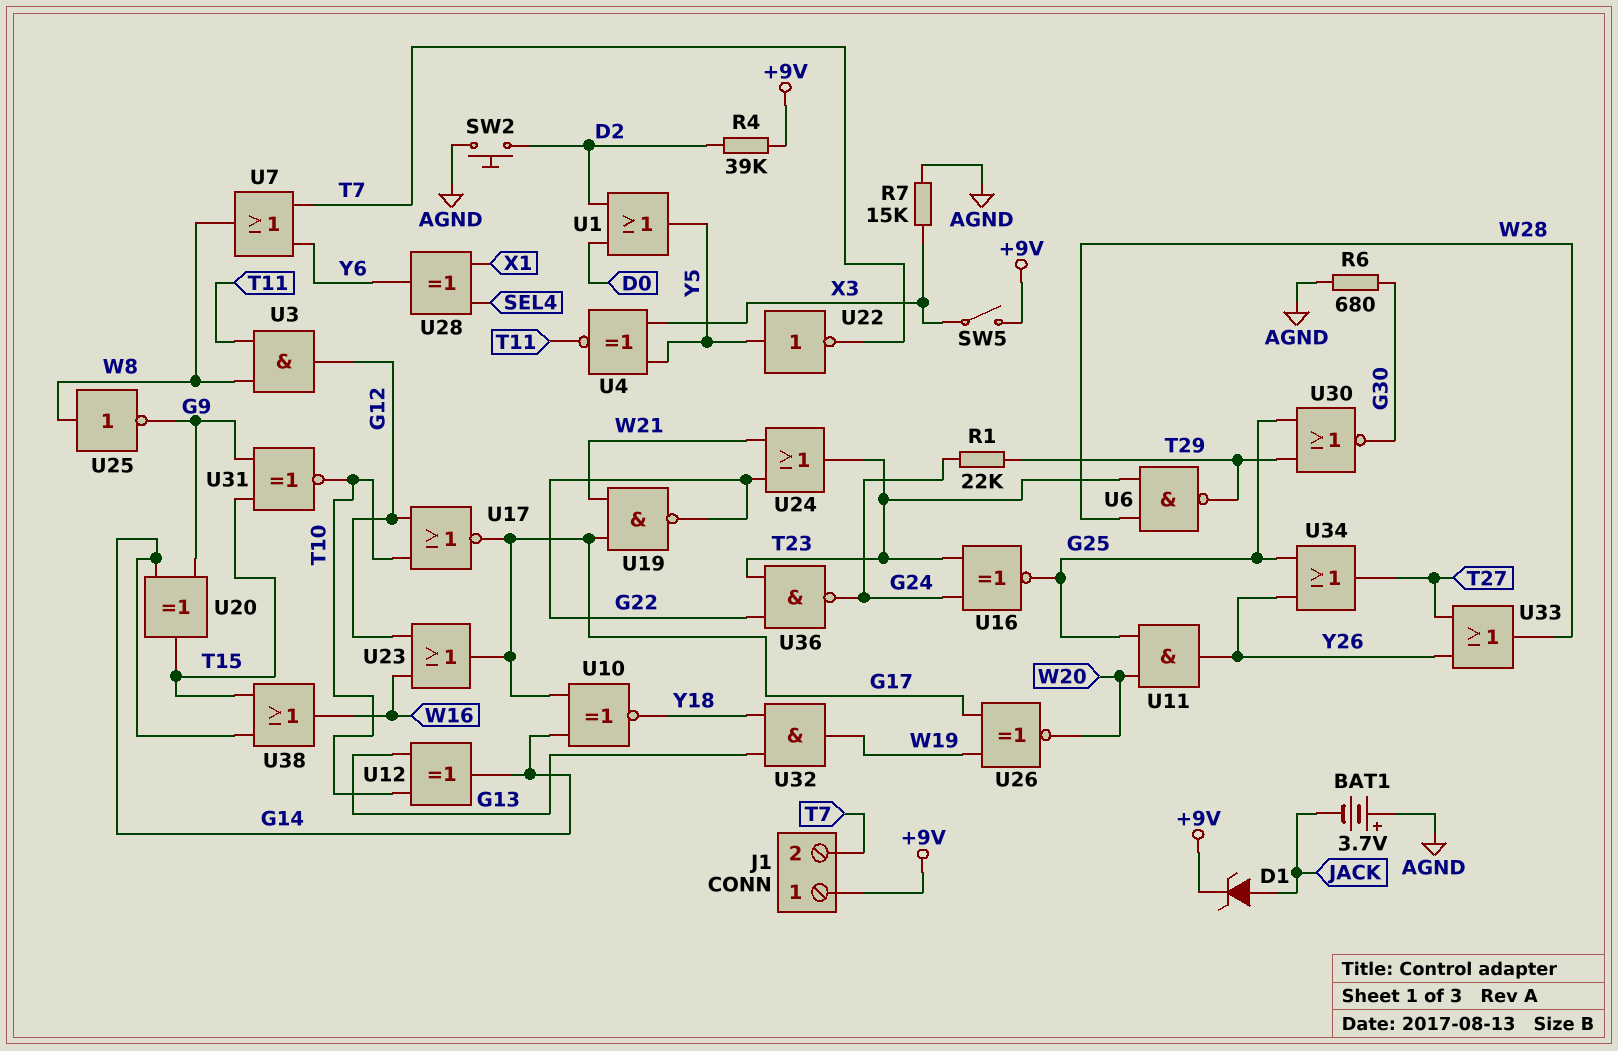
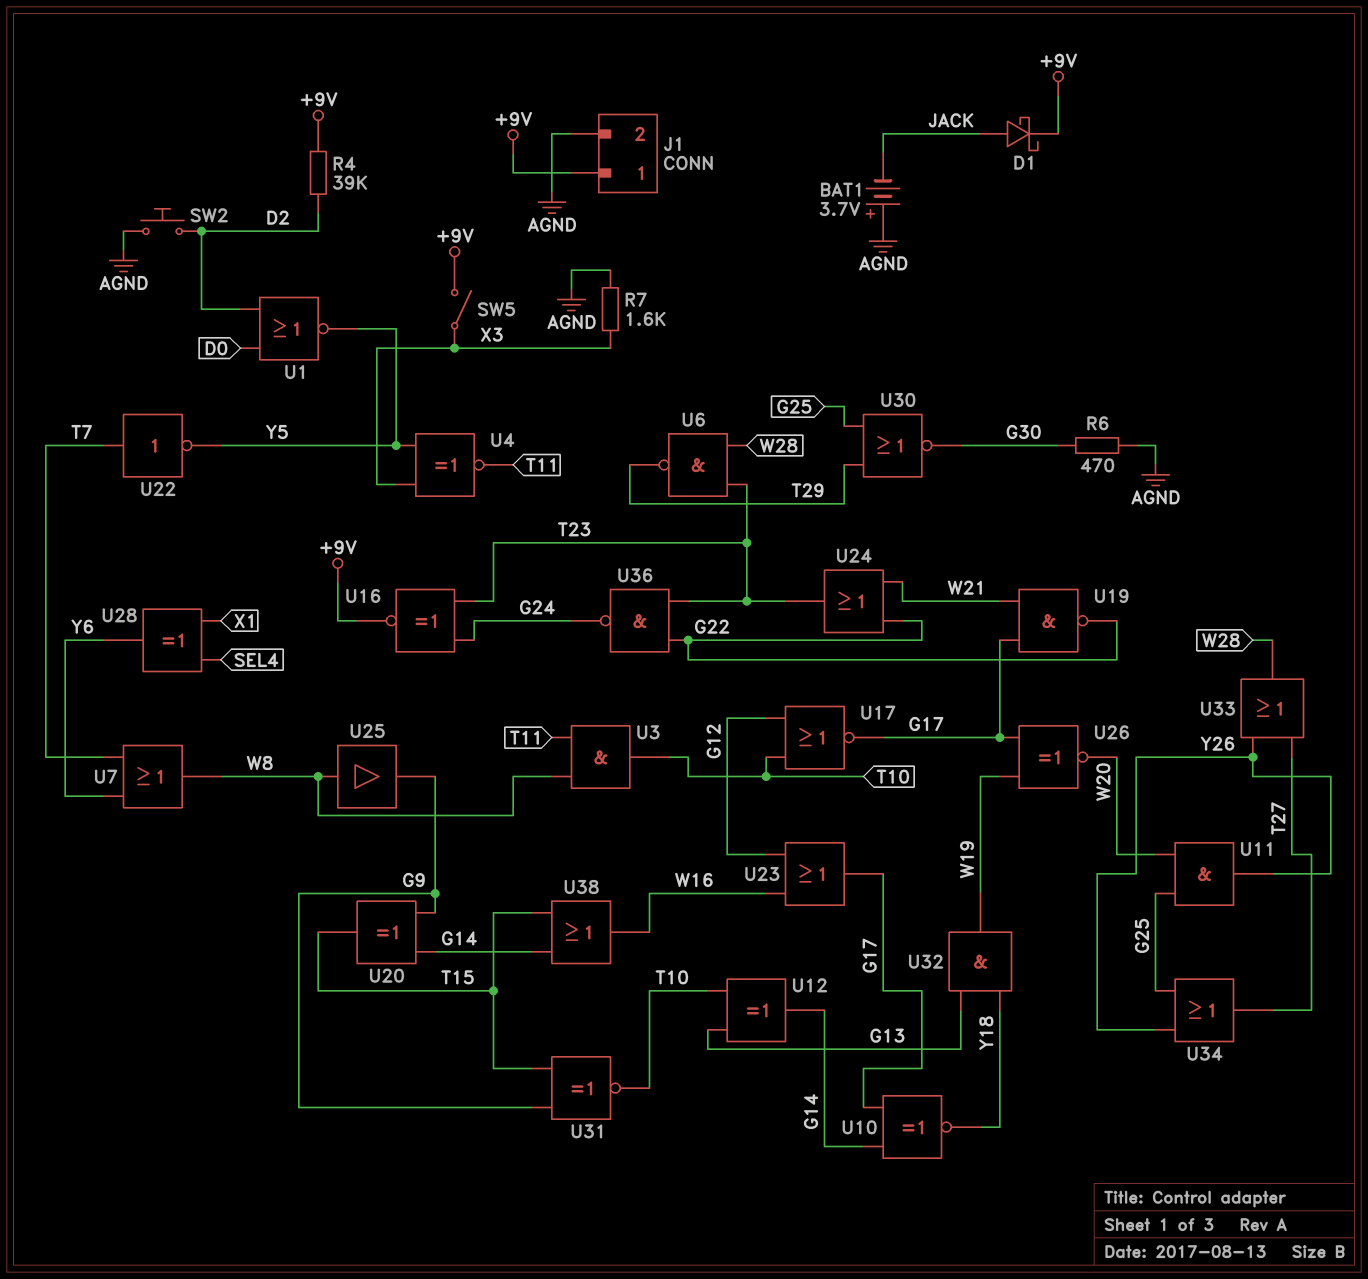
D1: zener (A JACK, K +9V) -> schottky (A JACK, K +9V)
J1 pin 2: T7 -> AGND
R1: 22k (G24, T29) -> none
R6: 680 (AGND, G30) -> 470 (AGND, G30)
R7: 15k (AGND, X3) -> 1.6k (AGND, X3)
U1: OR (in D0, in D2, out Y5) -> NOR (in D0, in D2, out Y5)
U3: AND (in T11, in W8, out G12) -> AND (in T11, in W8, out T10)
U16: XNOR (in G24, in T23, out G25) -> XNOR (in G24, in T23, out +9V)
U22: NOT (in Y5, out T7) -> NOT (in T7, out Y5)
U25: NOT (in W8, out G9) -> buffer (in W8, out G9)

